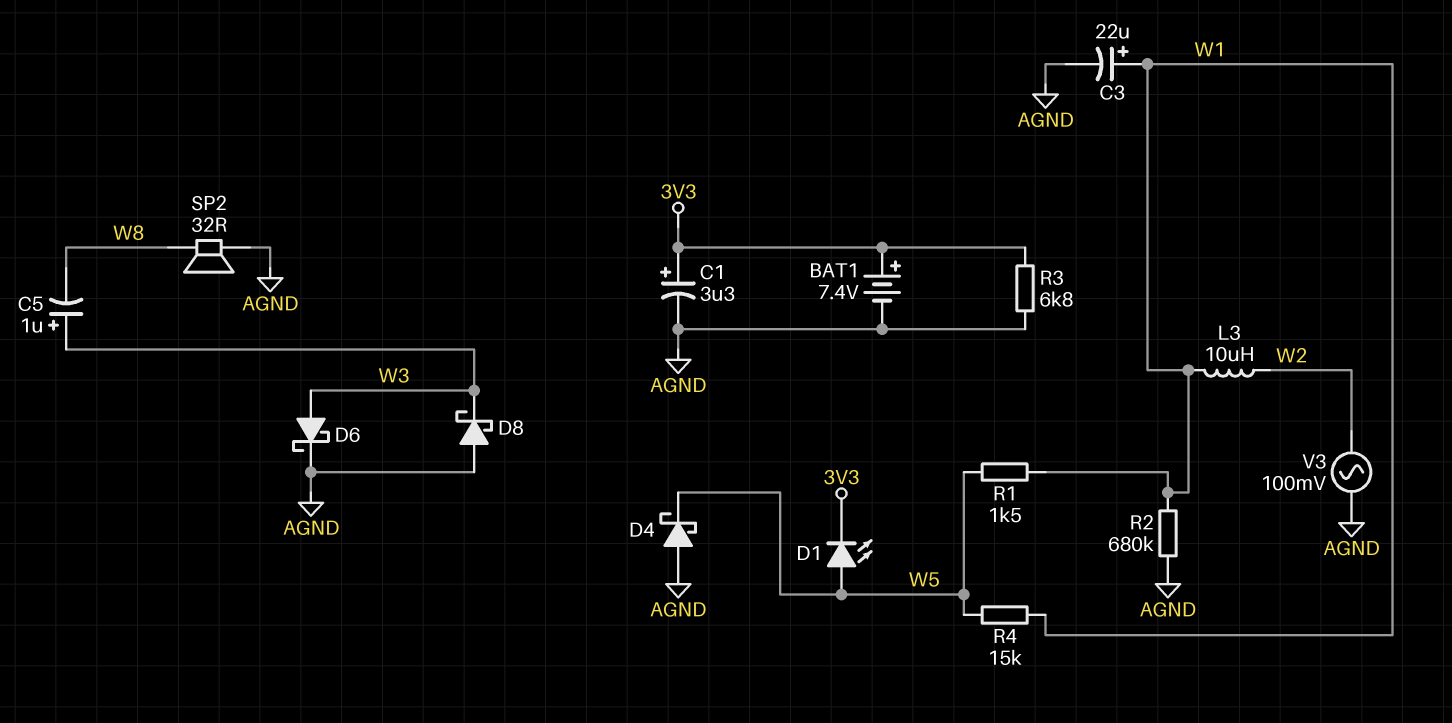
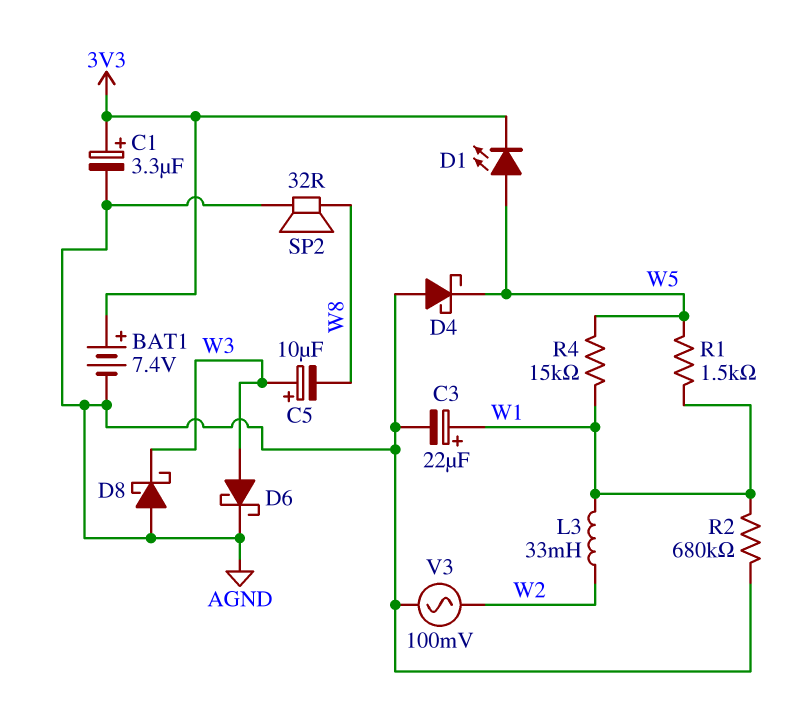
C5: 1uF (plus W3, minus W8) -> 10uF (plus W3, minus W8)
L3: 10uH (W1, W2) -> 33mH (W1, W2)
R3: 6.8k (3V3, AGND) -> none

